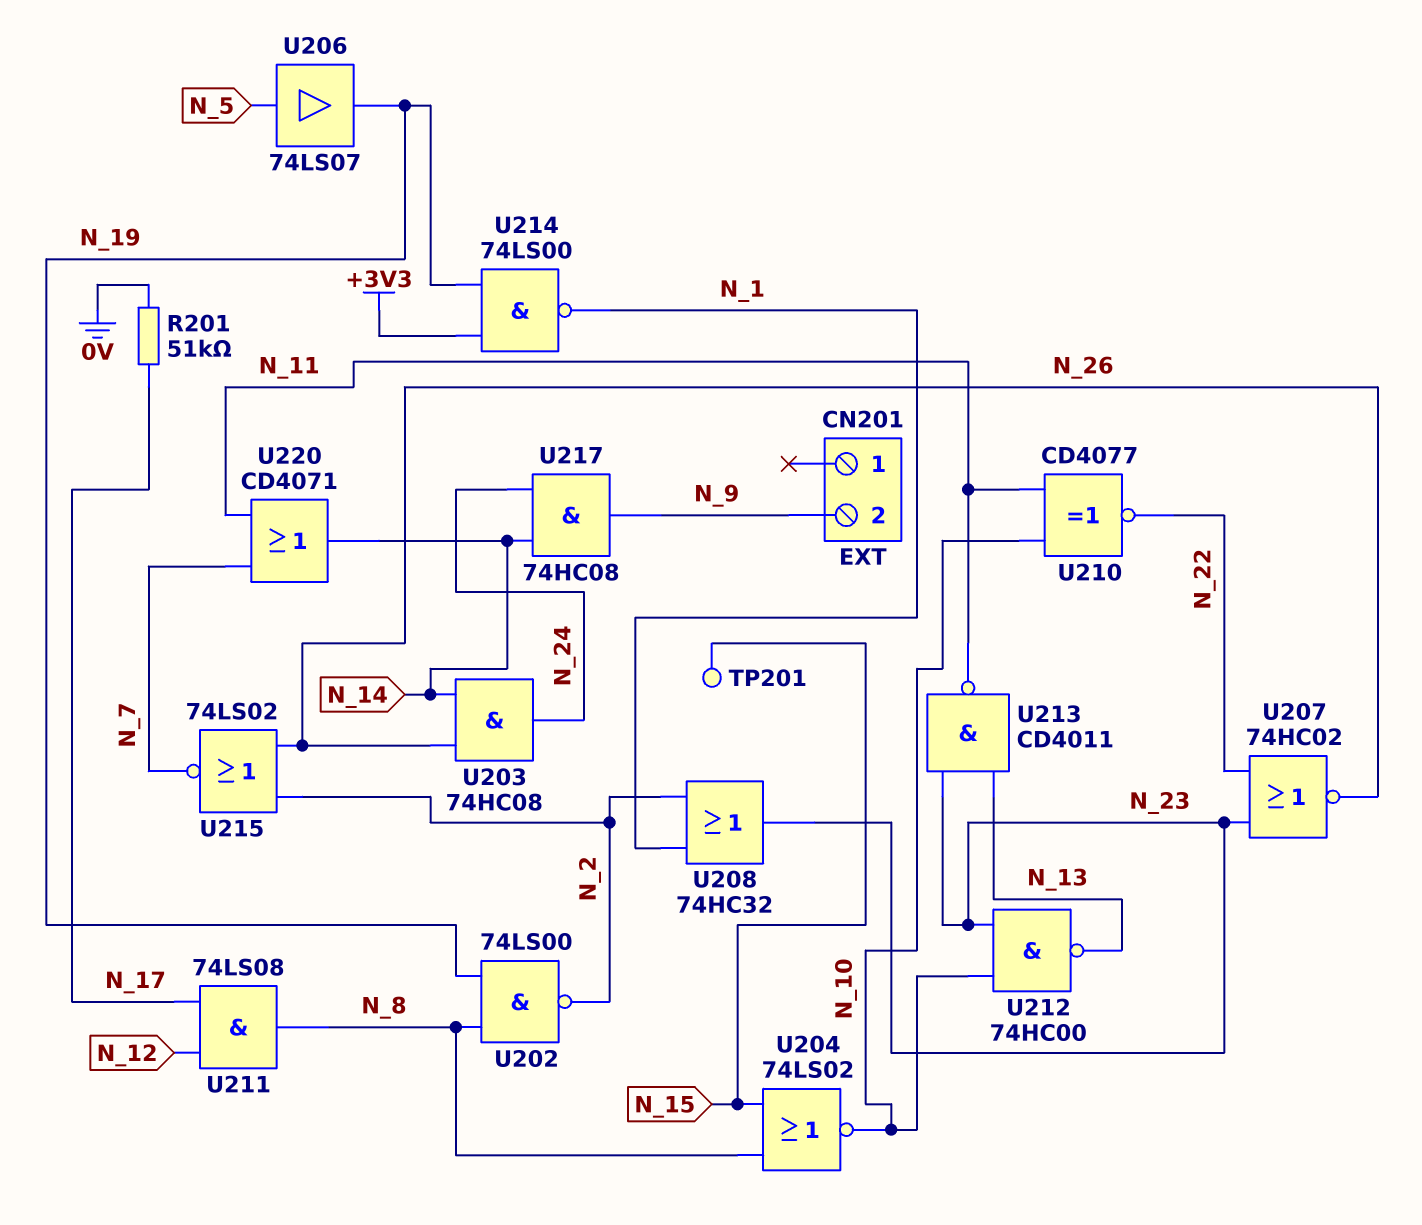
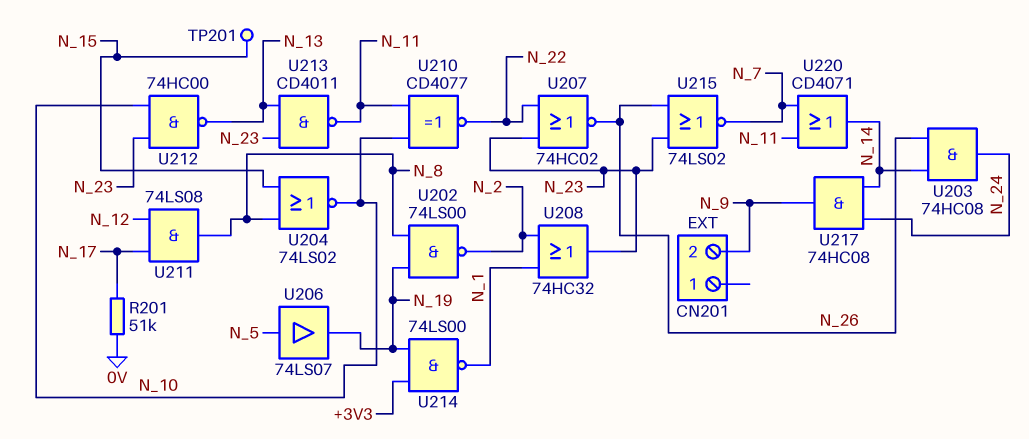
U215: NOR 74LS02 (in N_2, in N_26, out N_7) -> NOR 74LS02 (in N_23, in N_26, out N_7)

